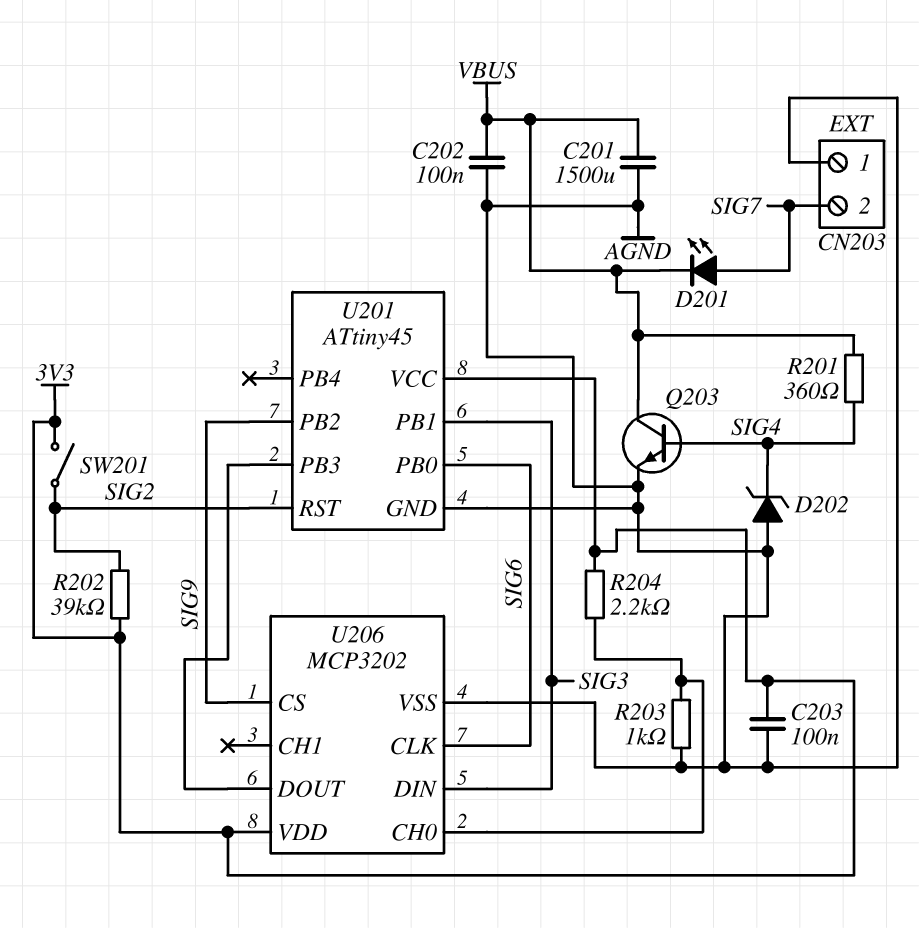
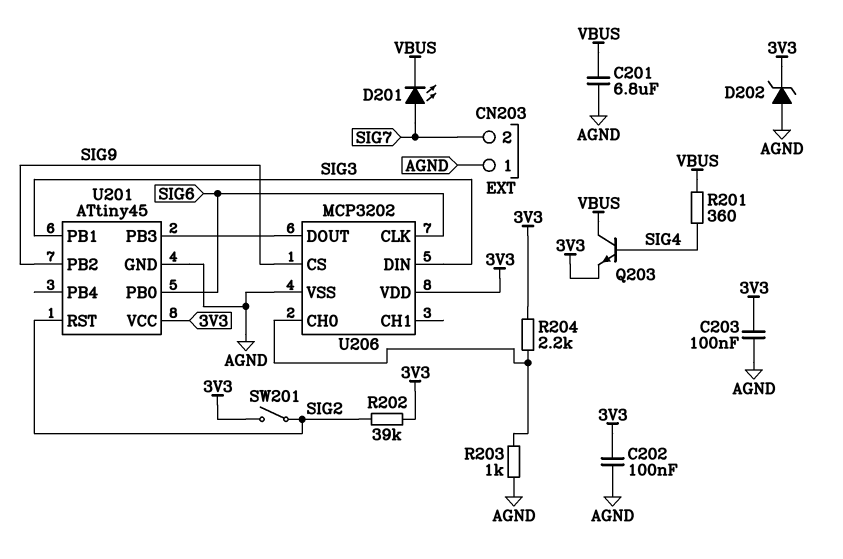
C201: 1500uF (AGND, VBUS) -> 6.8uF (AGND, VBUS)
C202: 100nF (AGND, VBUS) -> 100nF (3V3, AGND)
D202: zener (A AGND, K SIG4) -> zener (A AGND, K 3V3)
Q203: NPN (B SIG4, C VBUS, E AGND) -> NPN (B SIG4, C VBUS, E 3V3)

